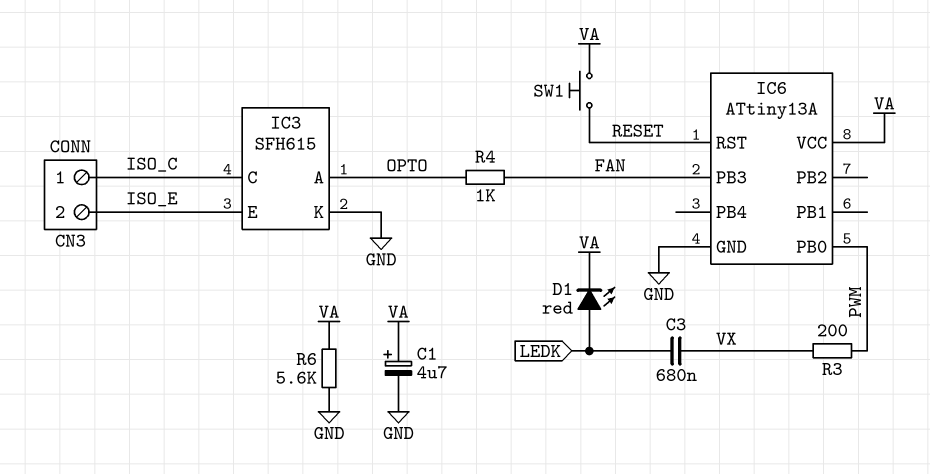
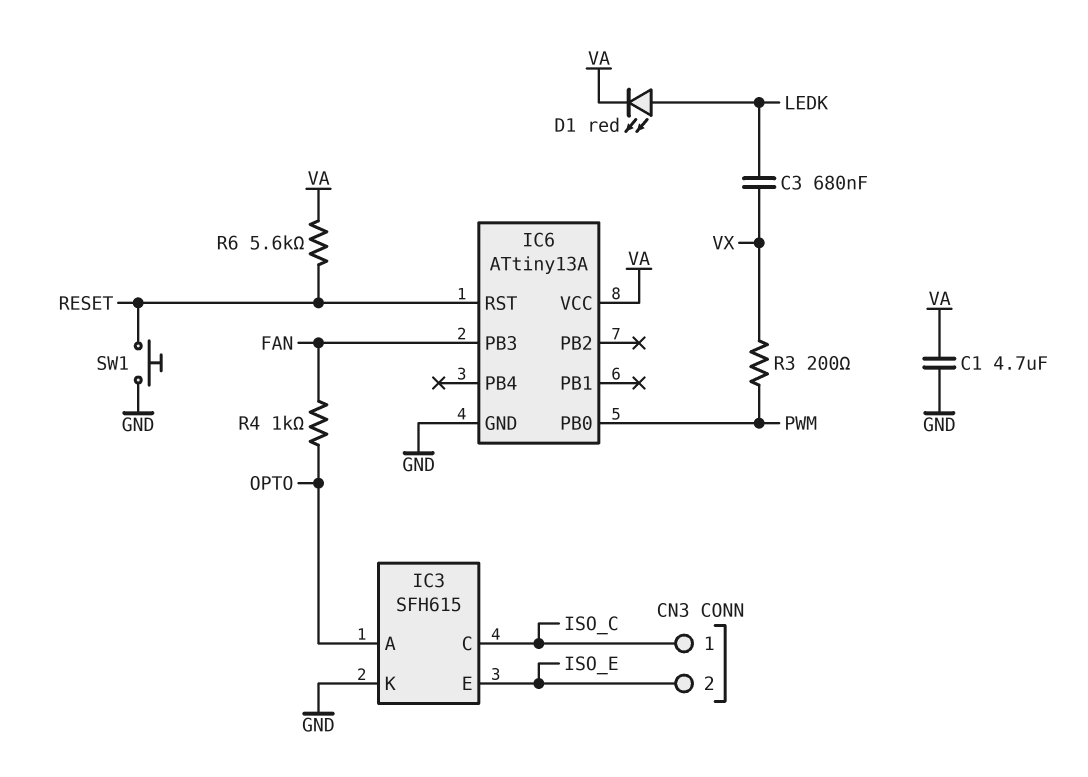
C1: 4.7uF (plus VA, minus GND) -> 4.7uF (GND, VA)
R6: 5.6k (GND, VA) -> 5.6k (RESET, VA)
SW1: button (RESET, VA) -> button (GND, RESET)

